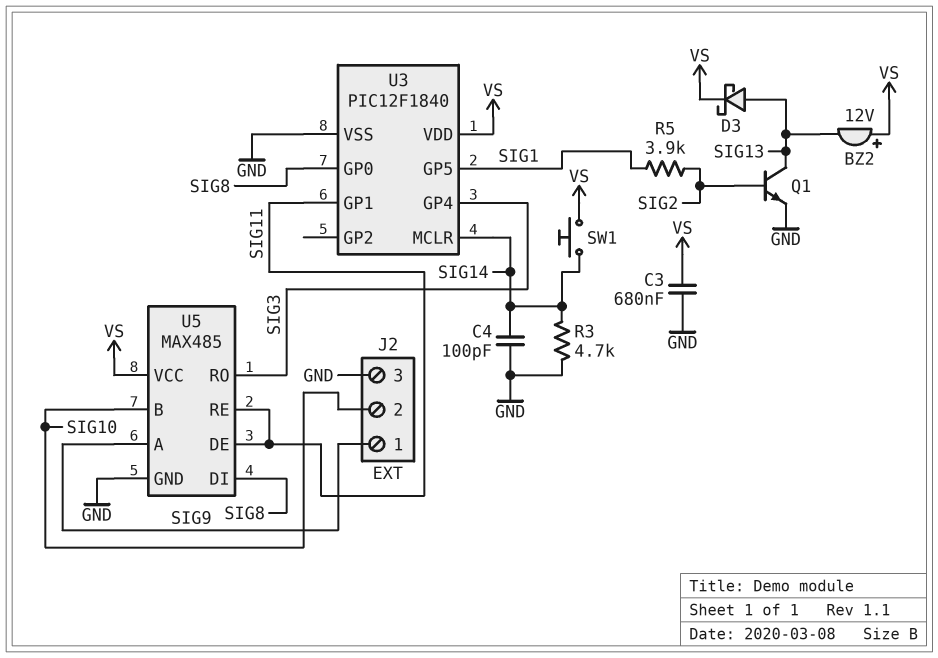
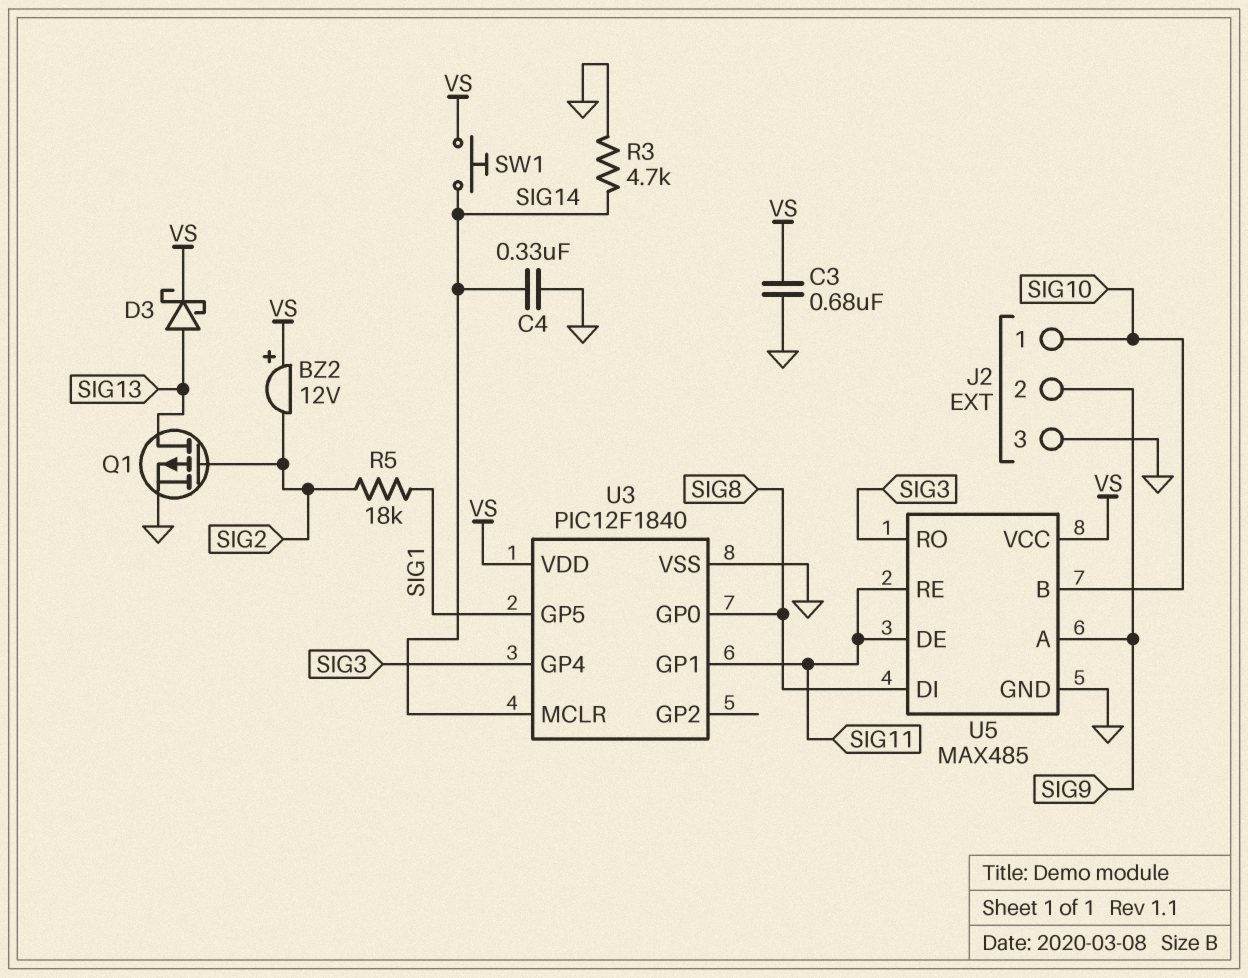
BZ2: buzzer 12V (plus VS, minus SIG13) -> buzzer 12V (plus VS, minus SIG2)
C4: 100pF (GND, SIG14) -> 330nF (GND, SIG14)
J2 pin 1: SIG9 -> SIG10
J2 pin 2: SIG10 -> SIG9
Q1: NPN (B SIG2, C SIG13, E GND) -> PMOS (G SIG2, D SIG13, S GND)
R5: 3.9k (SIG1, SIG2) -> 18k (SIG1, SIG2)

